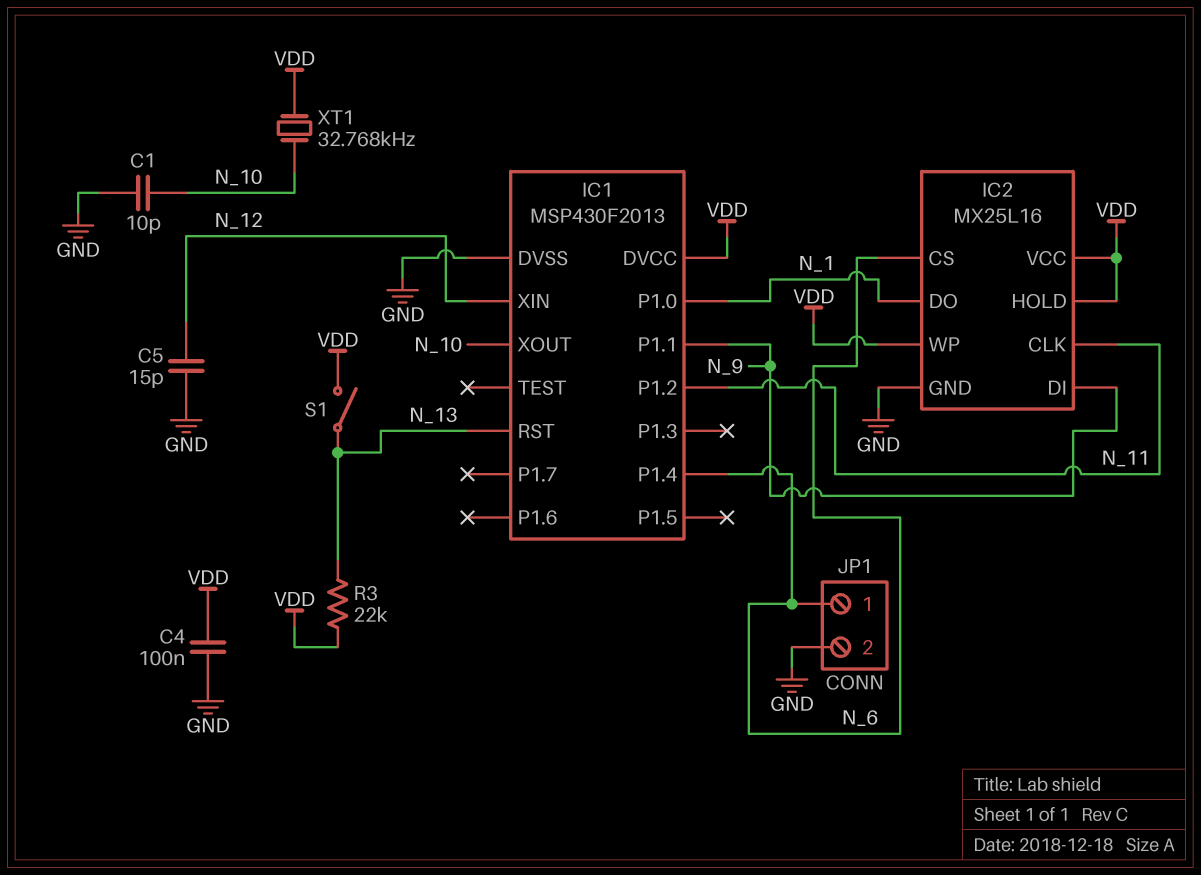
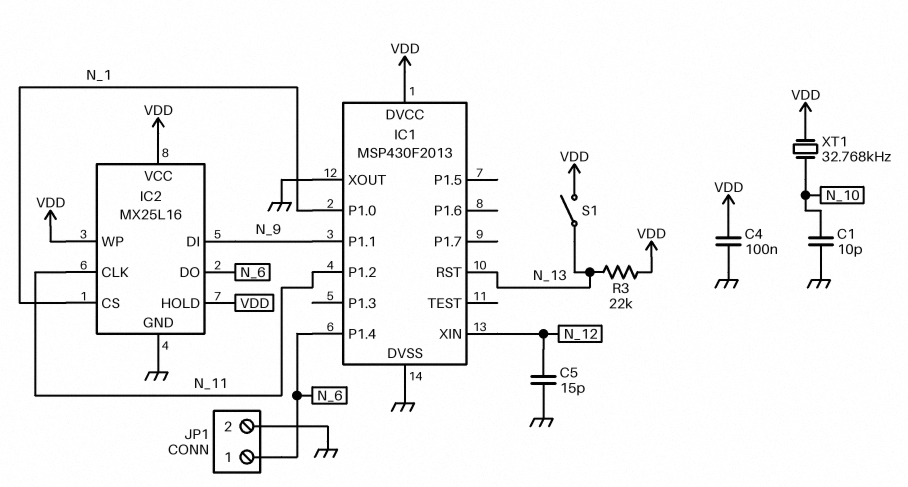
IC1 pin XOUT: N_10 -> GND
IC2 pin CS: N_6 -> N_1
IC2 pin DO: N_1 -> N_6

